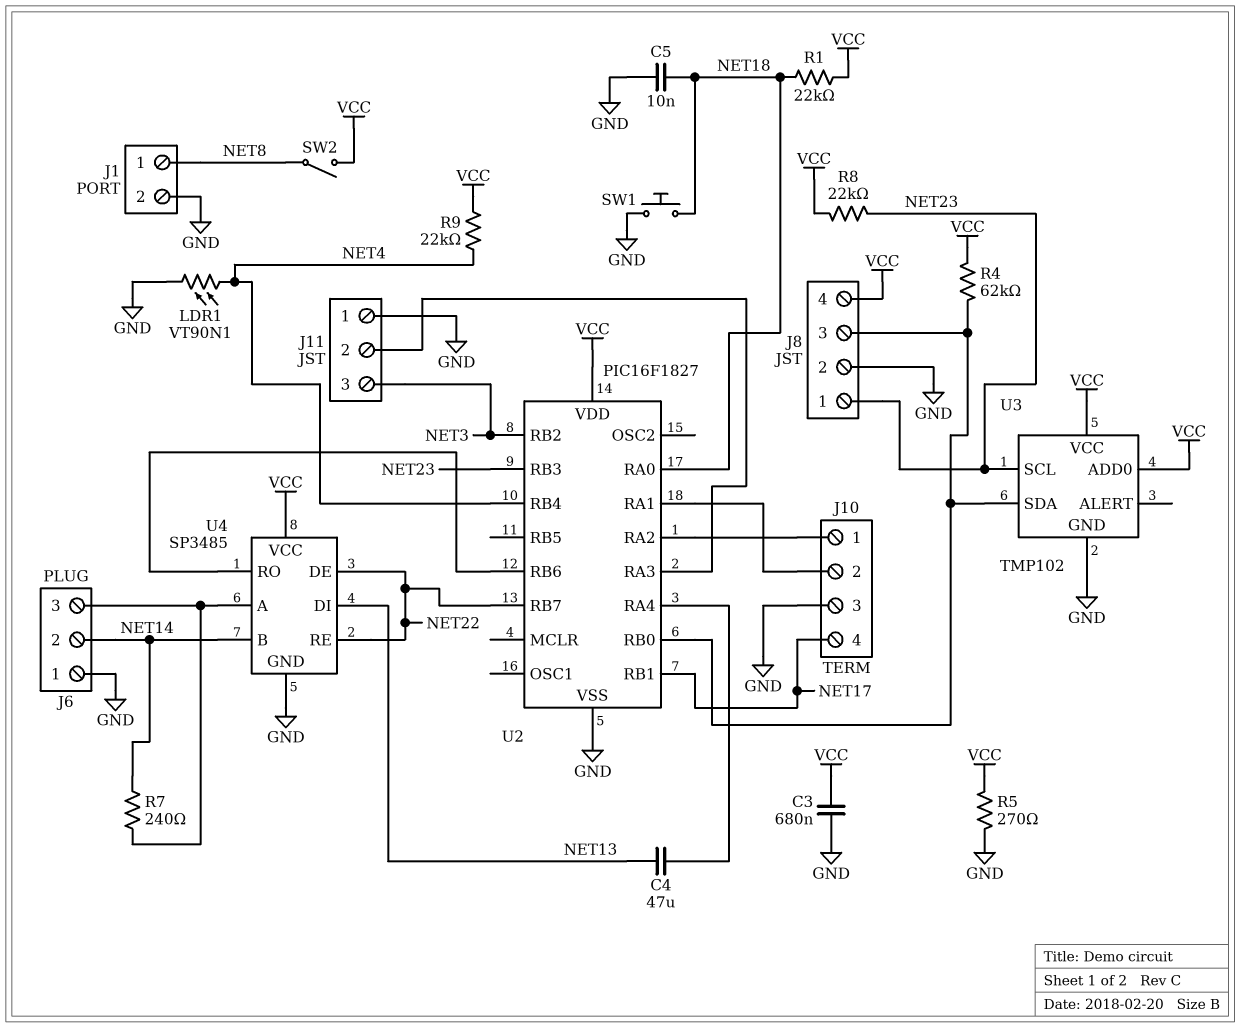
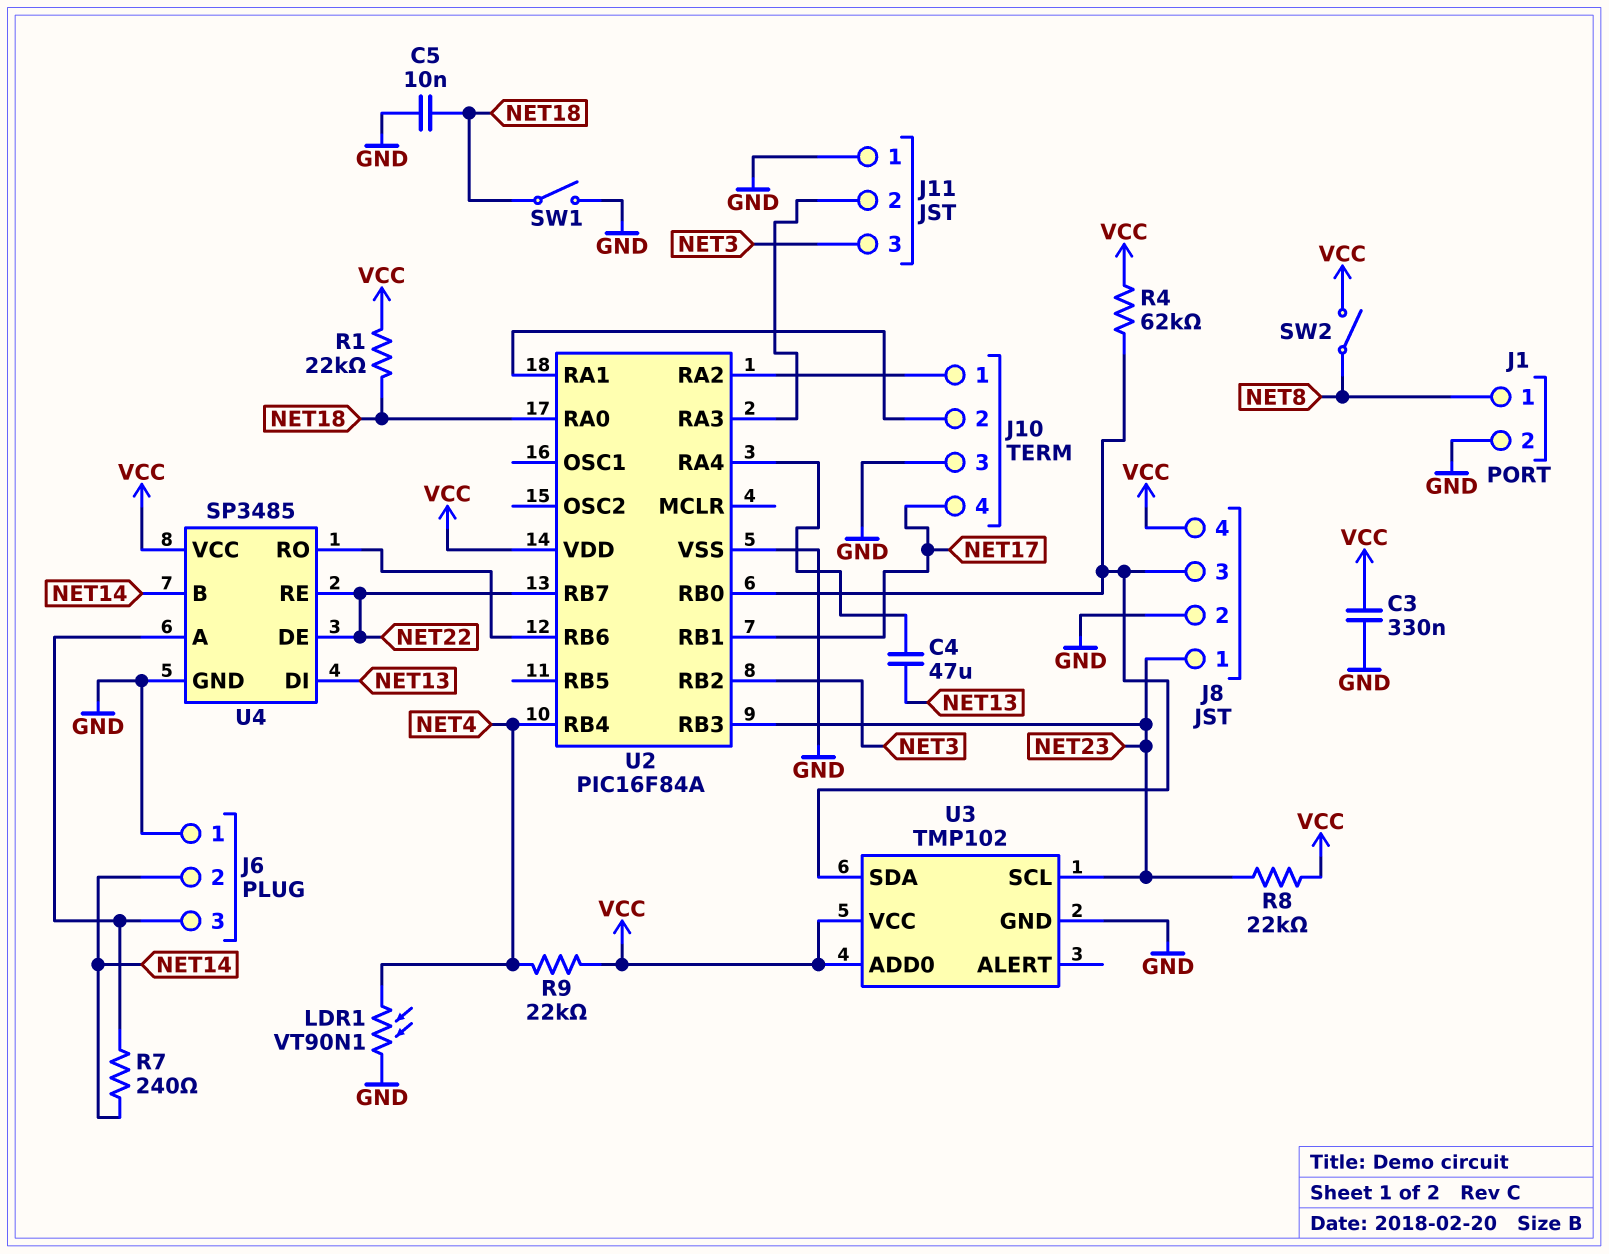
C3: 680nF (GND, VCC) -> 330nF (GND, VCC)
R5: 270 (GND, VCC) -> none
SW1: button (GND, NET18) -> switch (GND, NET18)
U2: PIC16F1827 -> PIC16F84A

